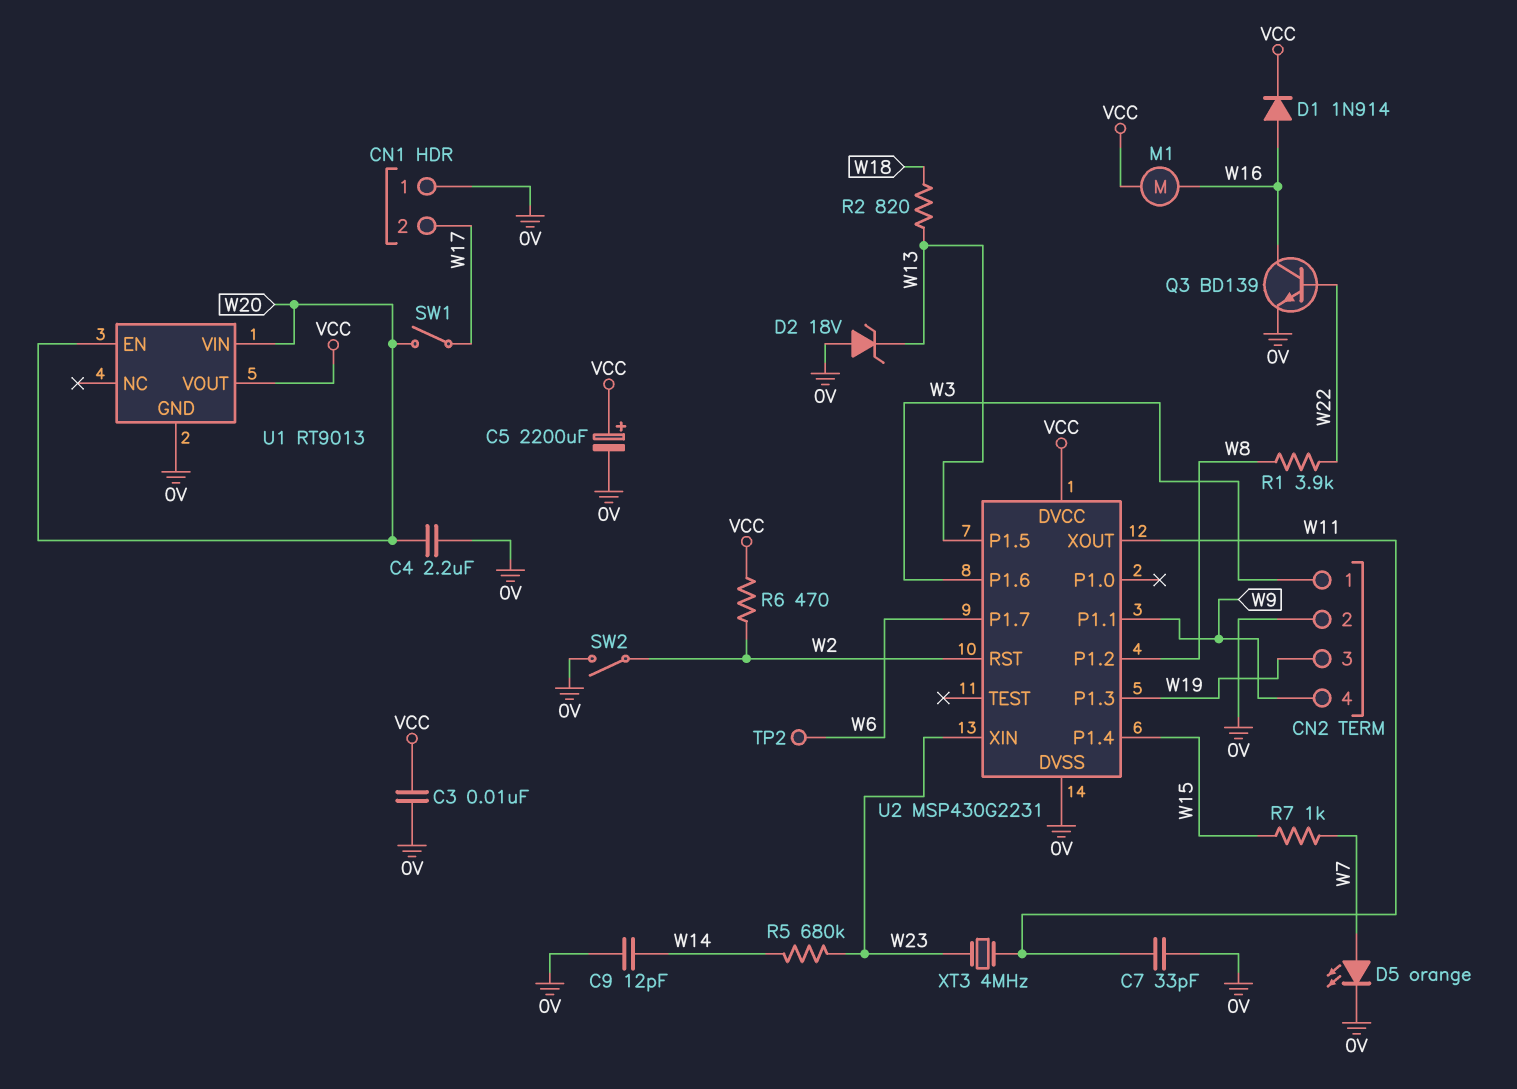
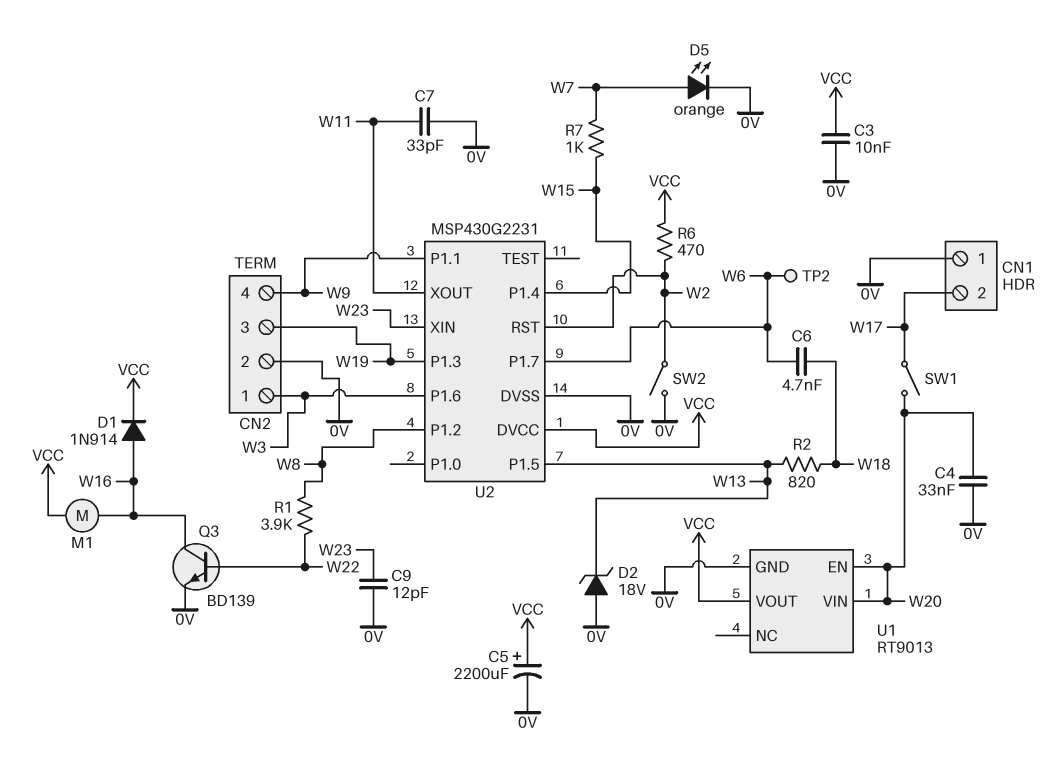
C4: 2.2uF (0V, W20) -> 33nF (0V, W20)
C6: none -> 4.7nF (W6, W18)
C9: 12pF (0V, W14) -> 12pF (0V, W23)
R5: 680k (W14, W23) -> none
XT3: 4MHz (W11, W23) -> none

